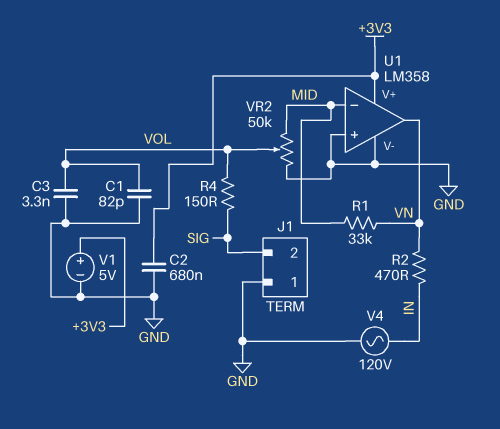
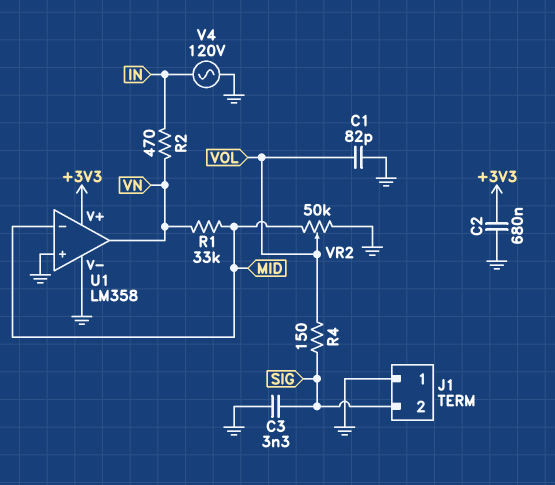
C3: 3.3nF (GND, VOL) -> 3.3nF (GND, SIG)
V1: 5V (plus +3V3, minus GND) -> none

